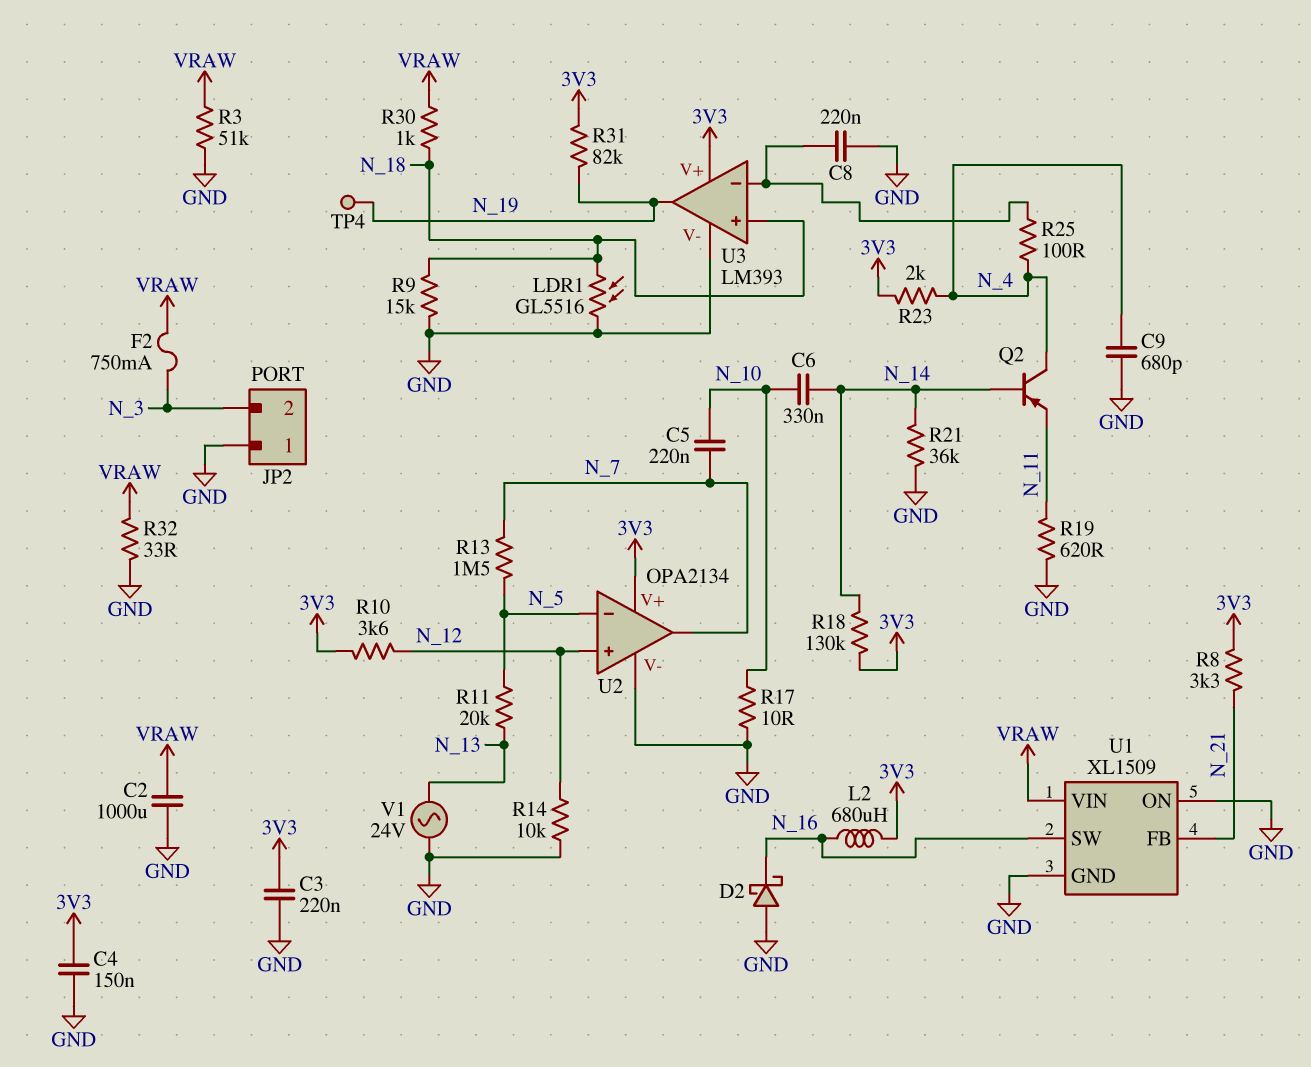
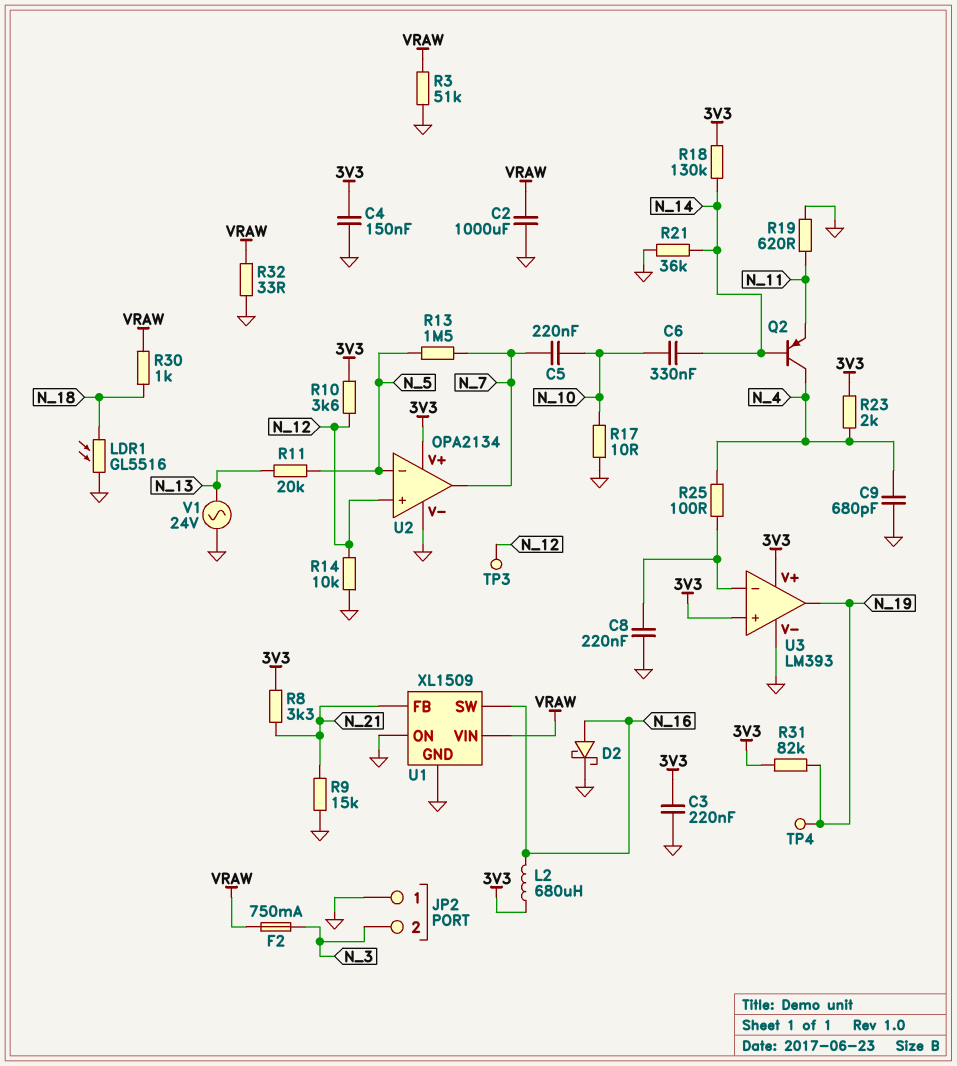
D2: schottky (A GND, K N_16) -> schottky (A N_16, K GND)
R9: 15k (GND, N_18) -> 15k (GND, N_21)
TP3: none -> test point (N_12)
U3 pin in+: N_18 -> 3V3

